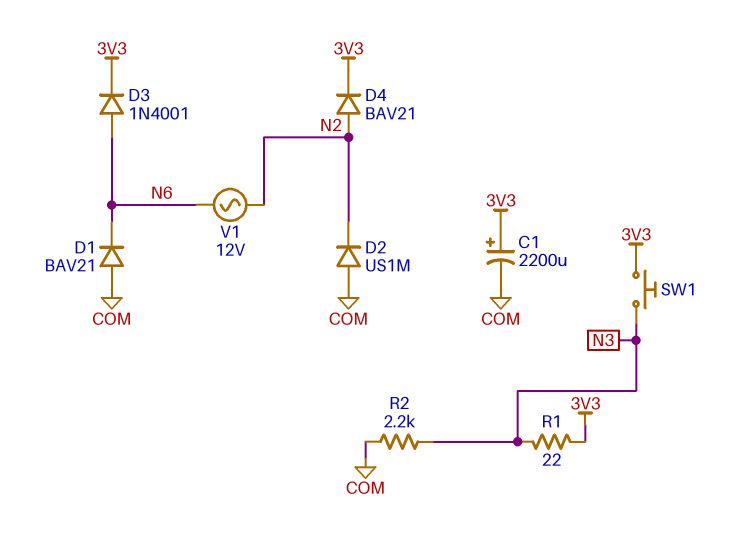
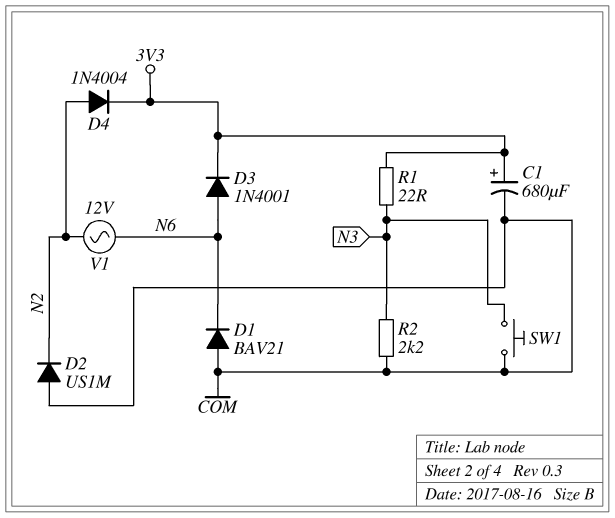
C1: 2200uF (plus 3V3, minus COM) -> 680uF (plus 3V3, minus COM)
D4: diode BAV21 (A N2, K 3V3) -> diode 1N4004 (A N2, K 3V3)
SW1: button (3V3, N3) -> button (COM, N3)

